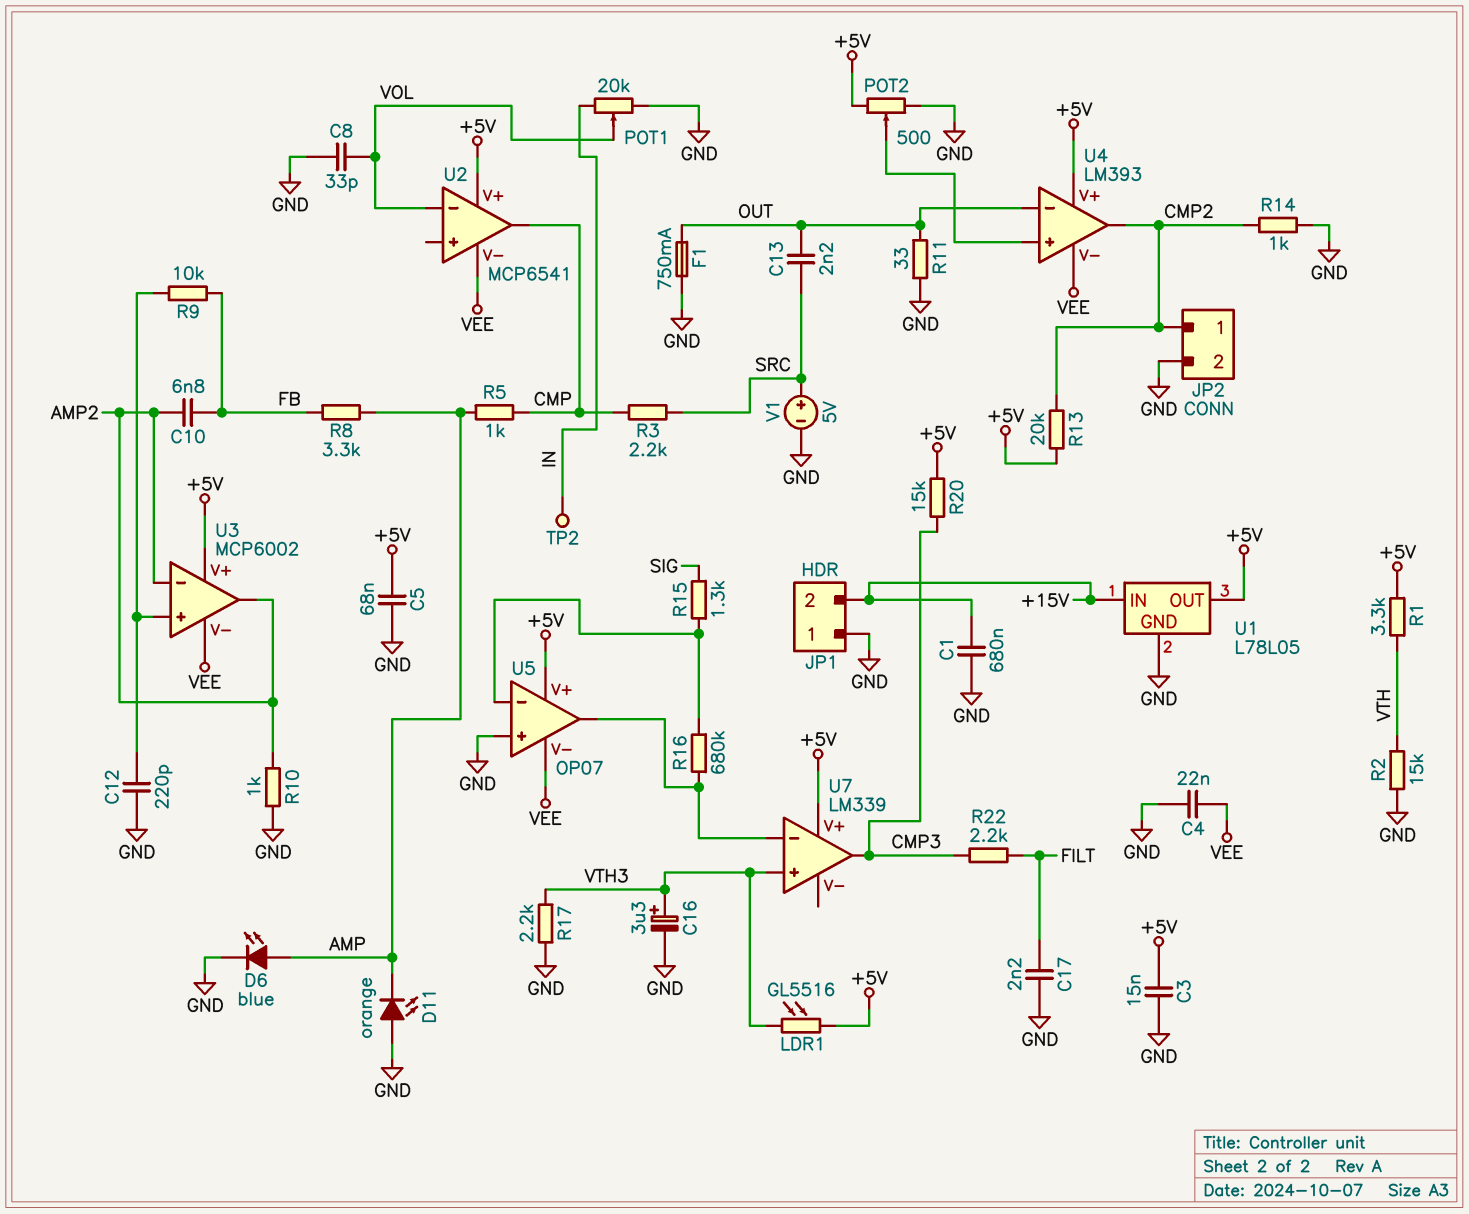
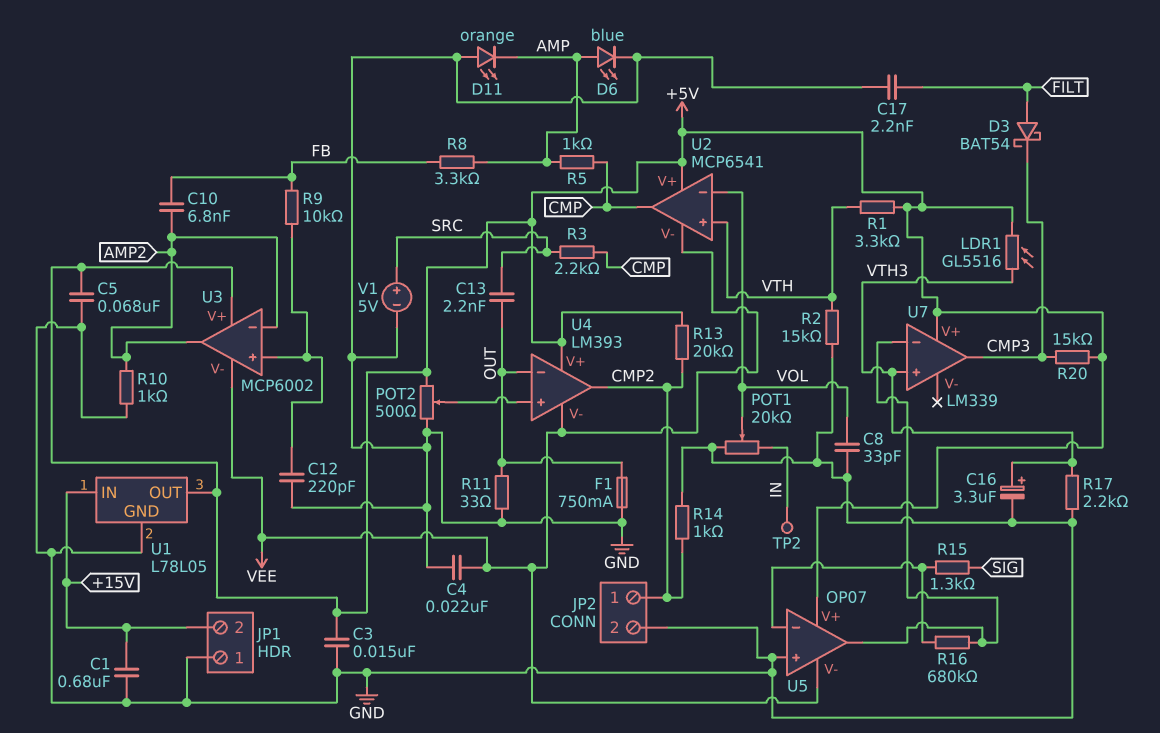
D3: none -> schottky BAT54 (A FILT, K CMP3)
R22: 2.2k (CMP3, FILT) -> none
U2 pin in+: none -> VTH

